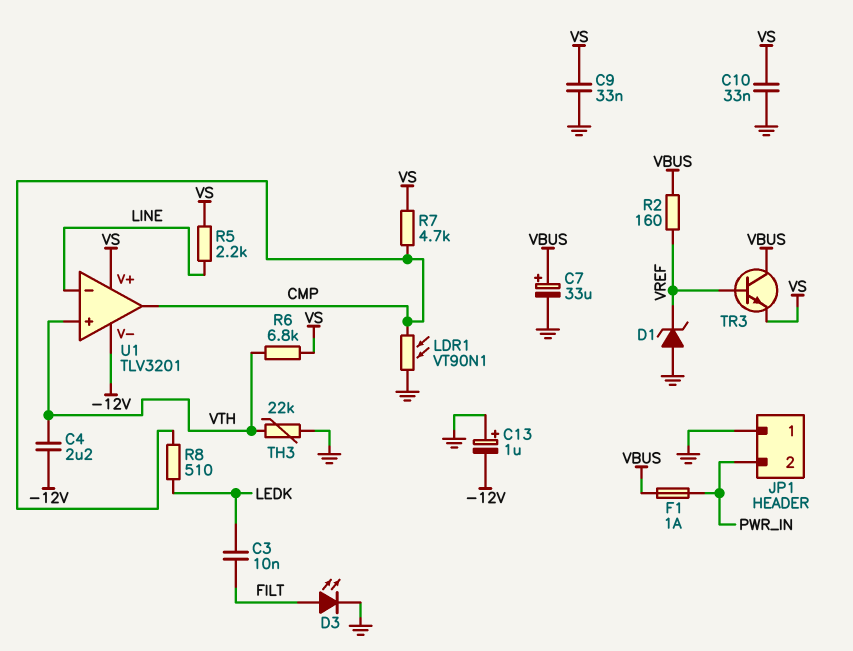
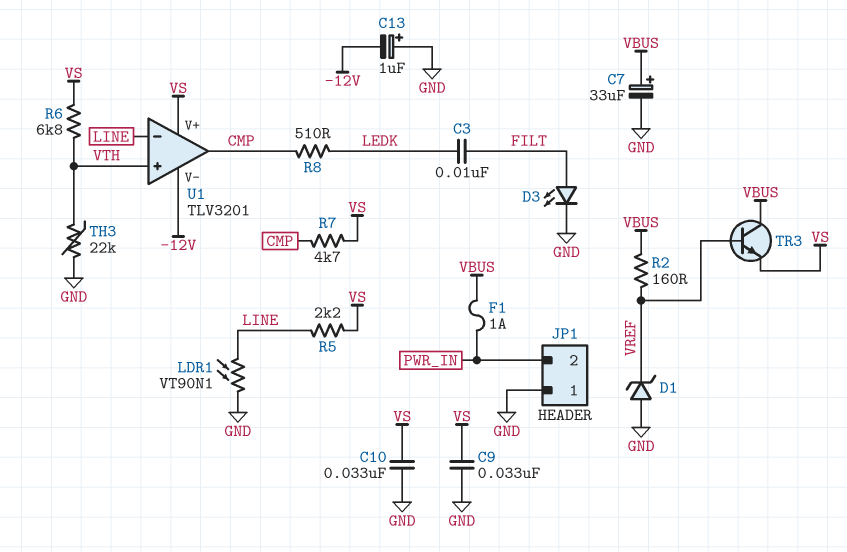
C4: 2.2uF (-12V, VTH) -> none
LDR1: VT90N1 (CMP, GND) -> VT90N1 (GND, LINE)

